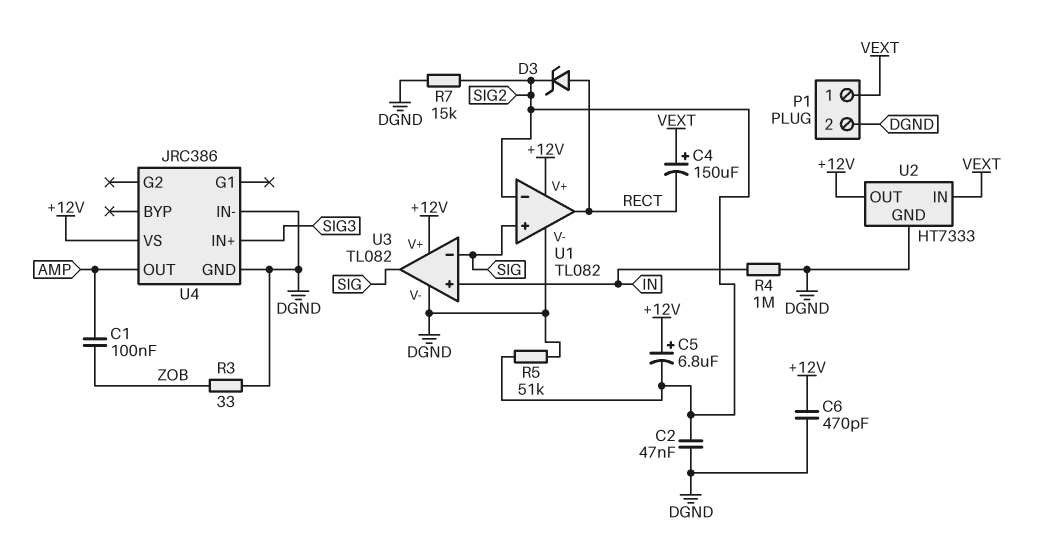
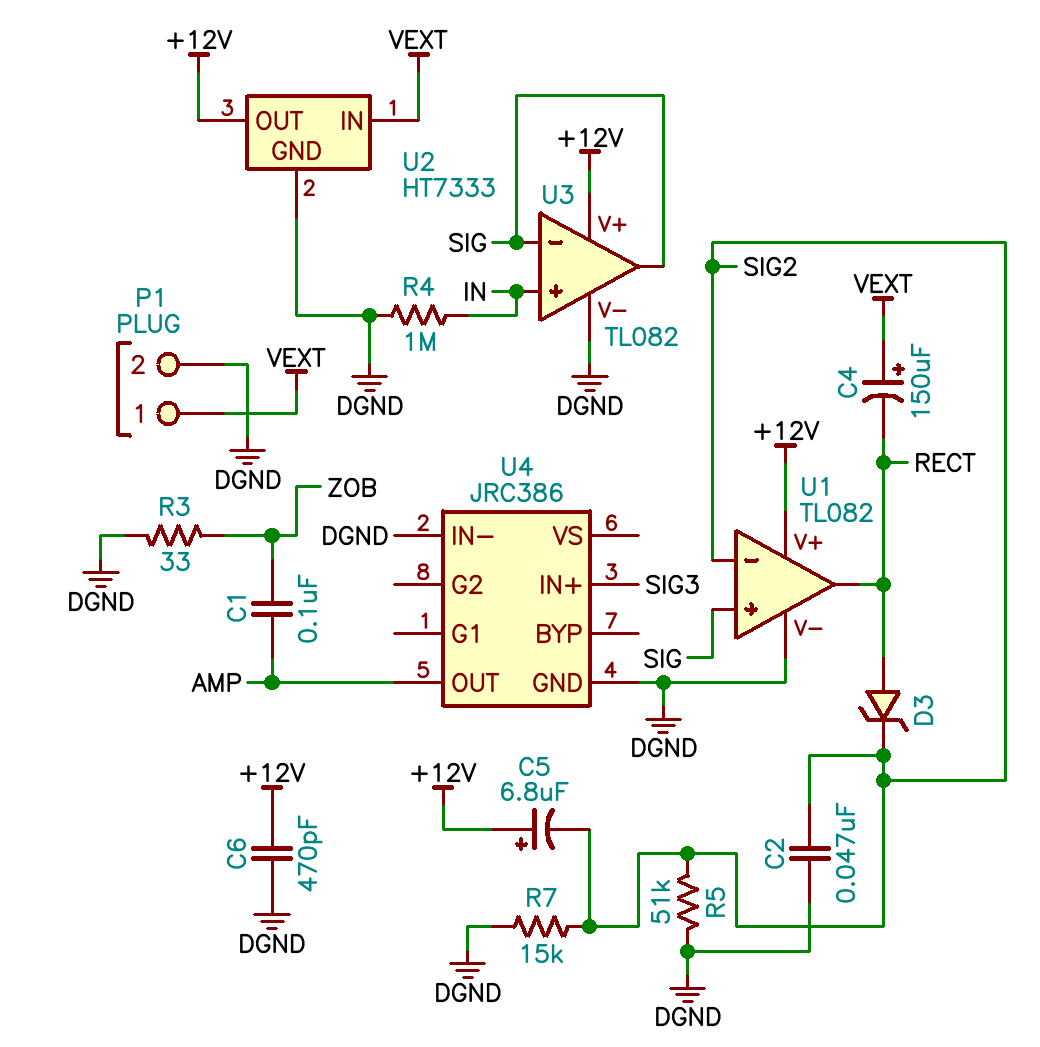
U4 pin VS: +12V -> none

